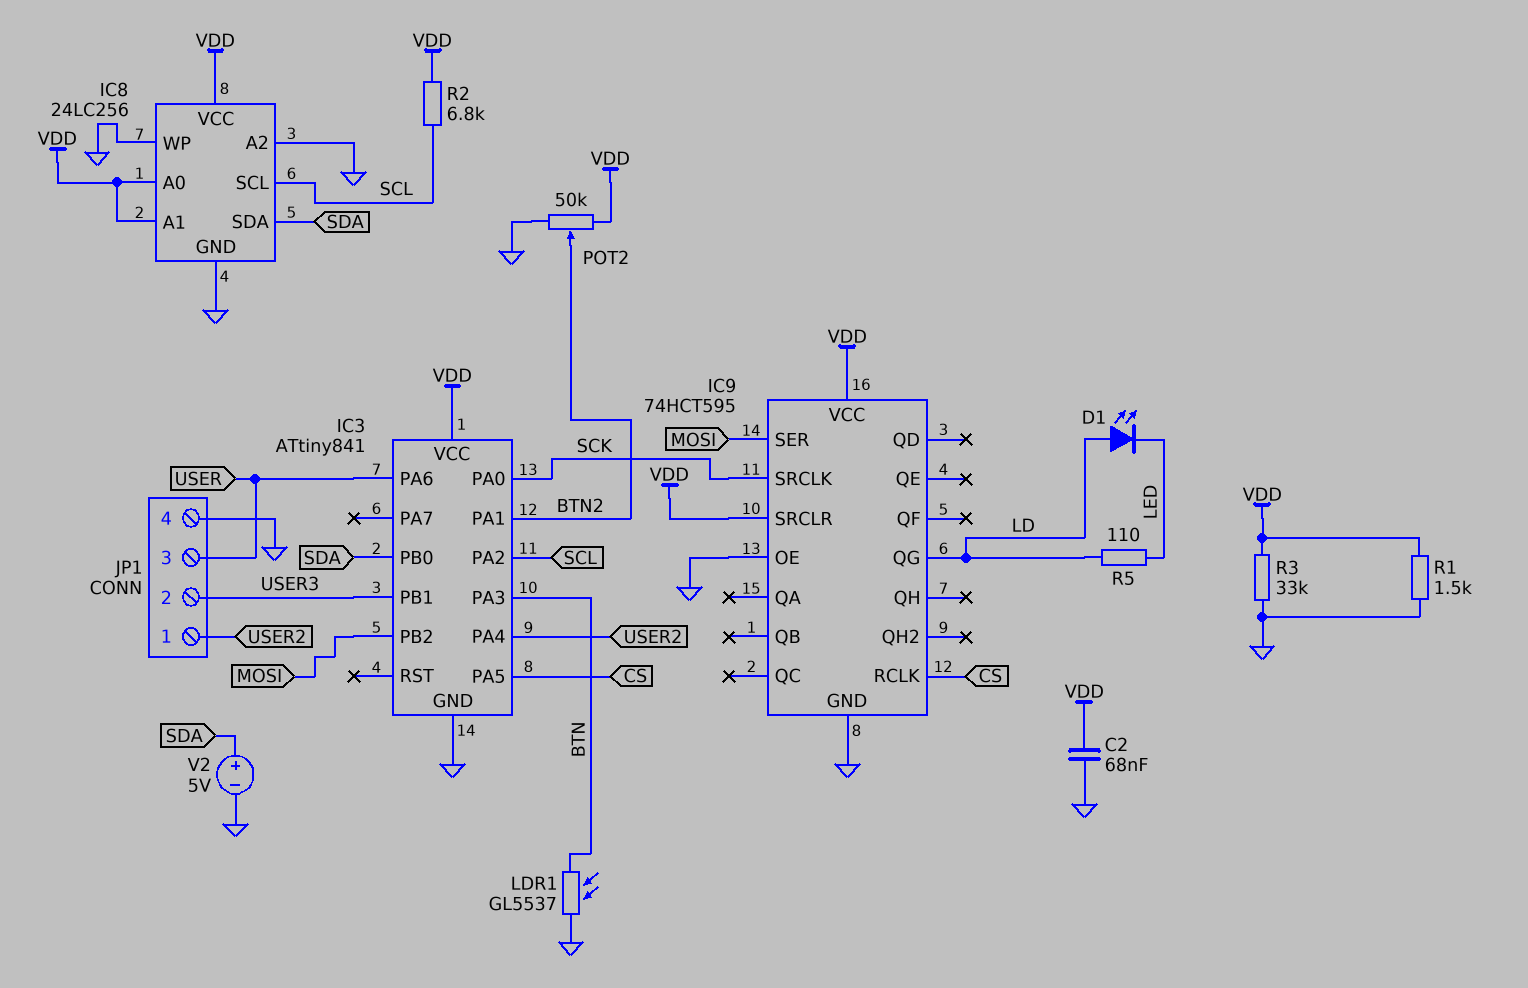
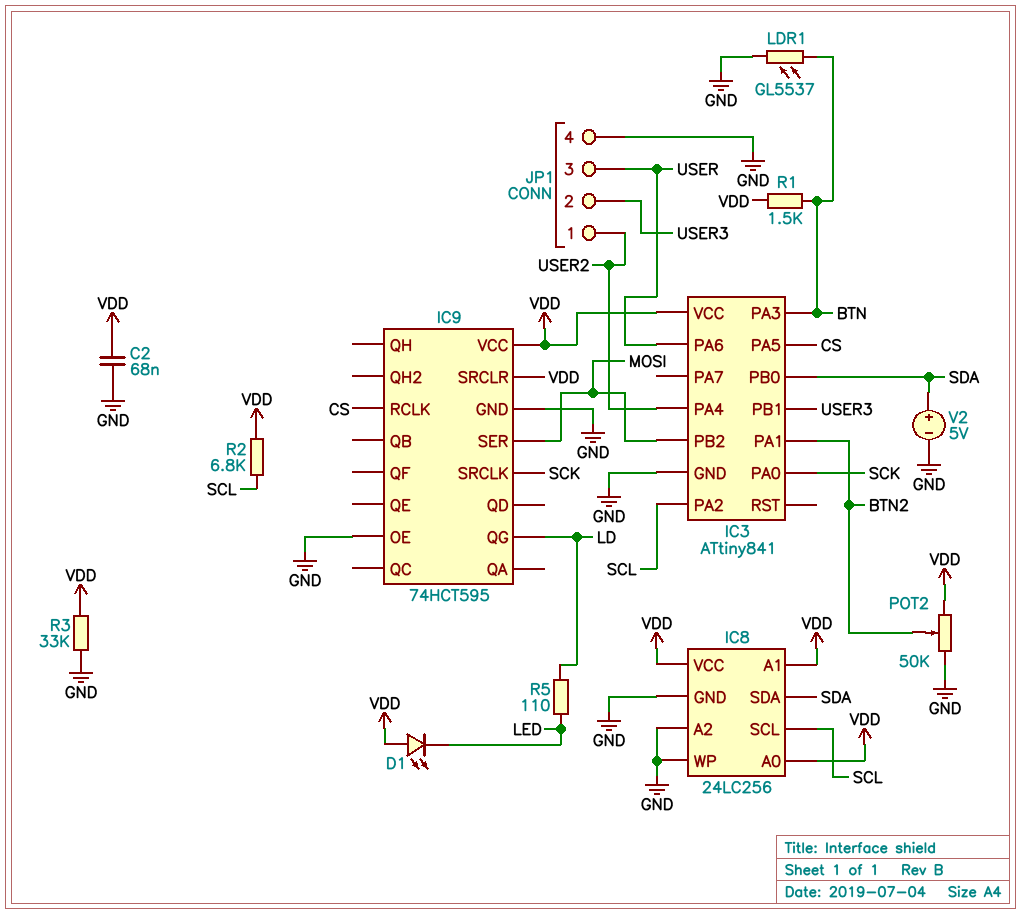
D1: LED (A LD, K LED) -> LED (A VDD, K LED)
R1: 1.5k (GND, VDD) -> 1.5k (BTN, VDD)

